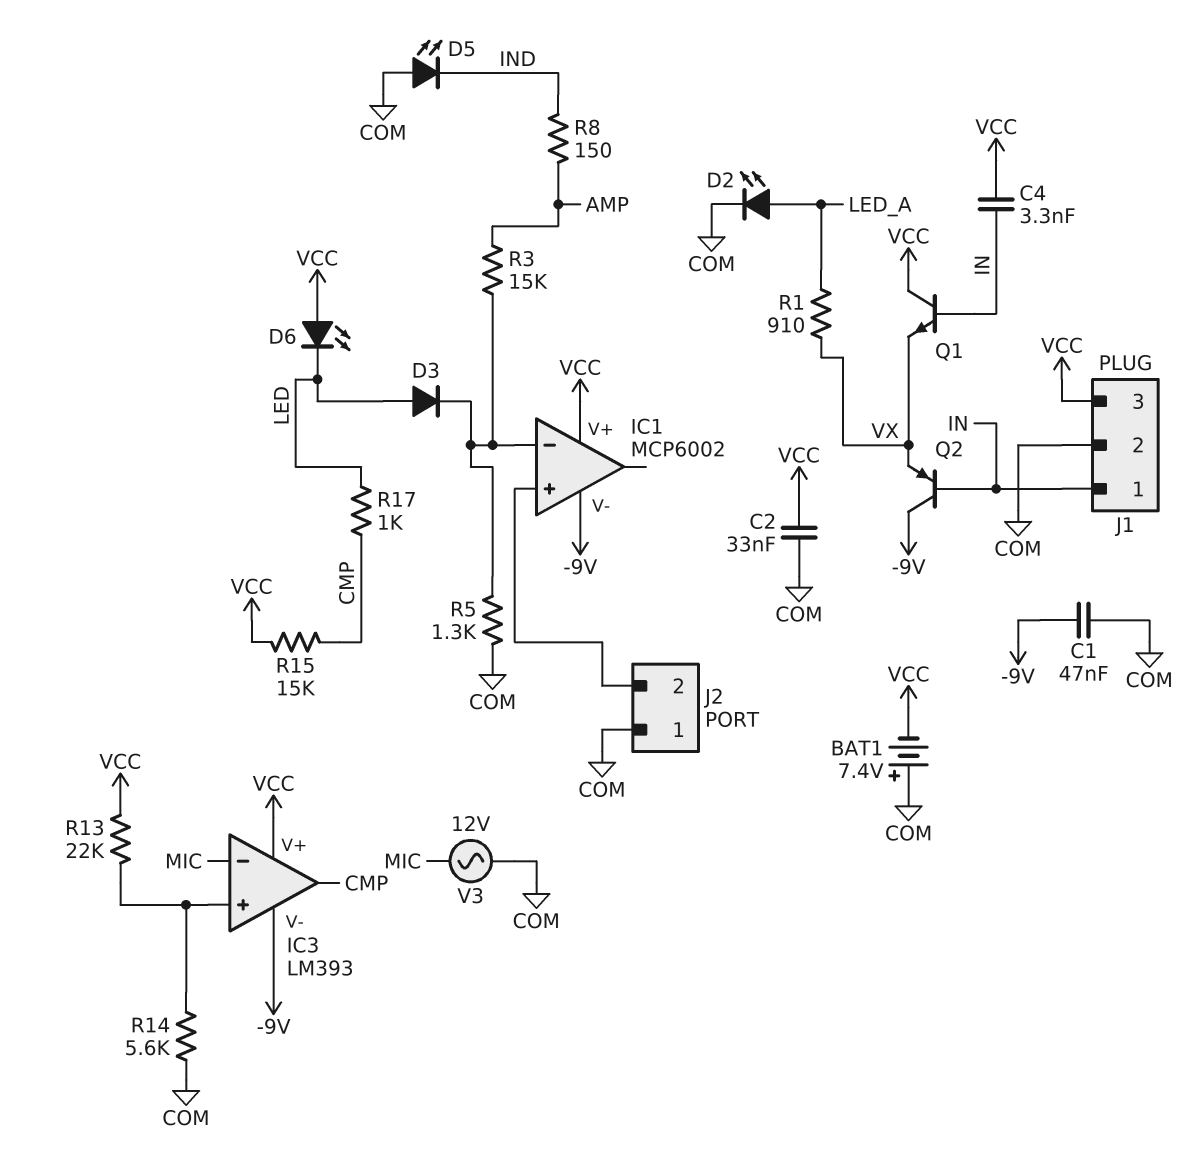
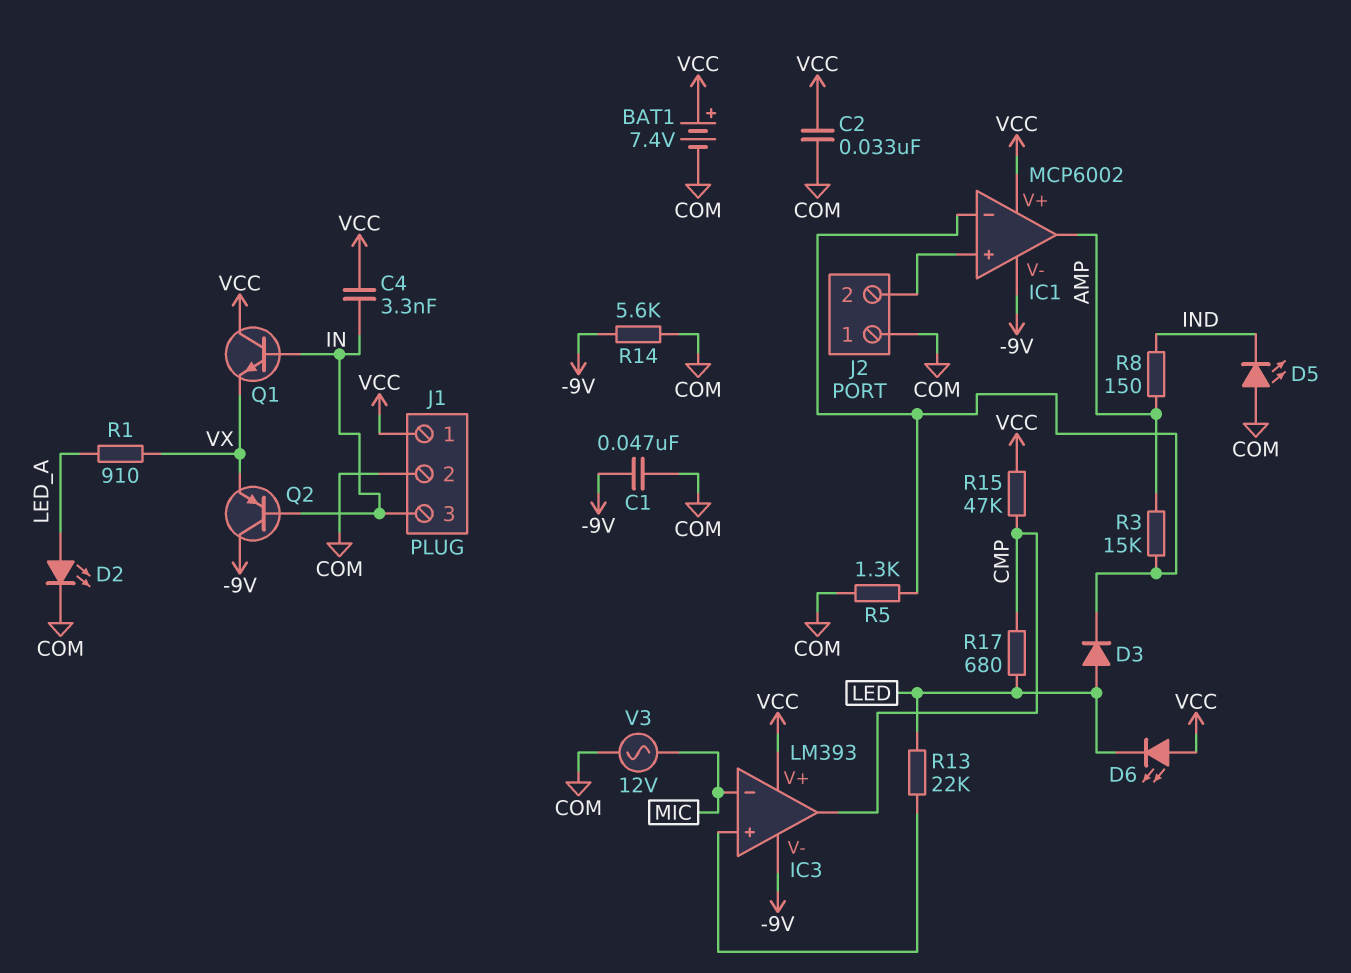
BAT1: 7.4V (plus COM, minus VCC) -> 7.4V (plus VCC, minus COM)
IC1 pin out: none -> AMP
J1 pin 1: IN -> VCC
J1 pin 3: VCC -> IN
R13: 22k (IC3/in+, VCC) -> 22k (IC3/in+, LED)
R14: 5.6k (COM, IC3/in+) -> 5.6k (-9V, COM)
R15: 15k (CMP, VCC) -> 47k (CMP, VCC)
R17: 1k (CMP, LED) -> 680 (CMP, LED)

